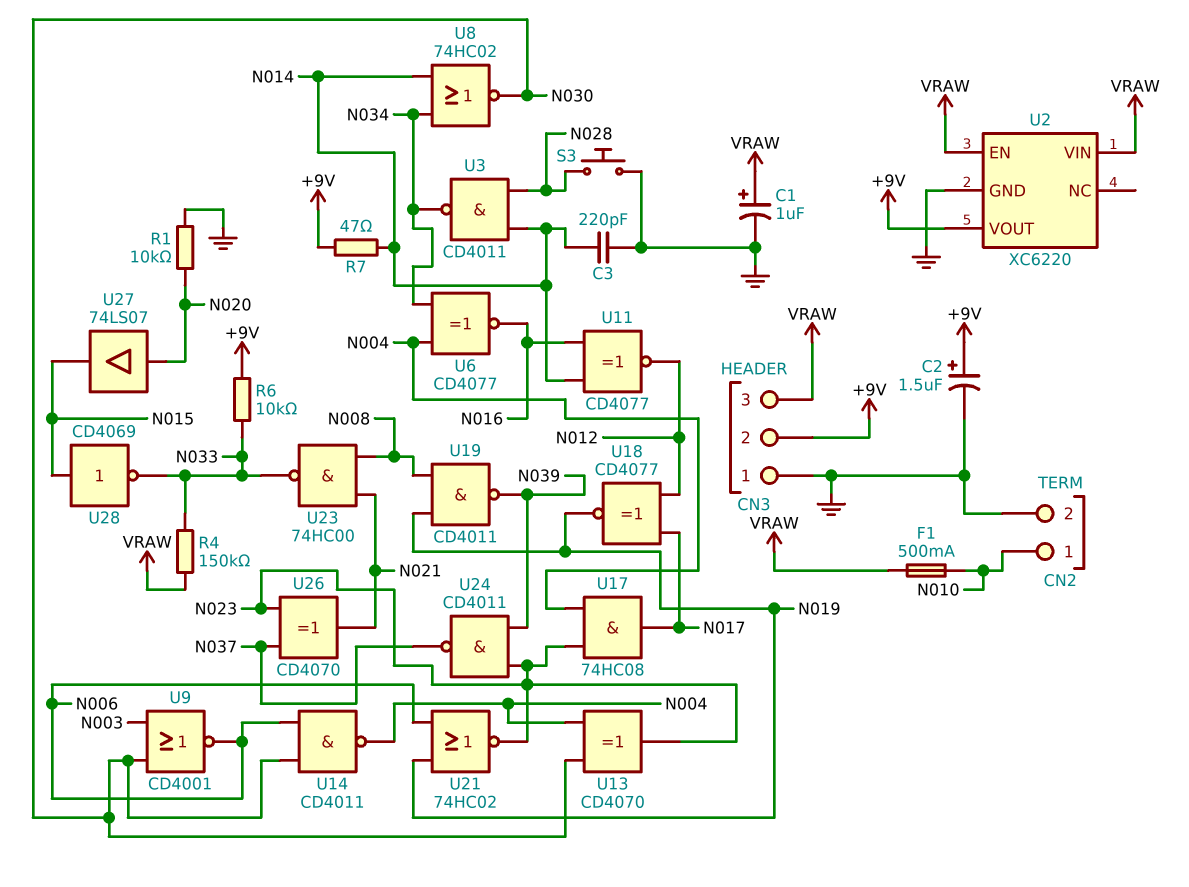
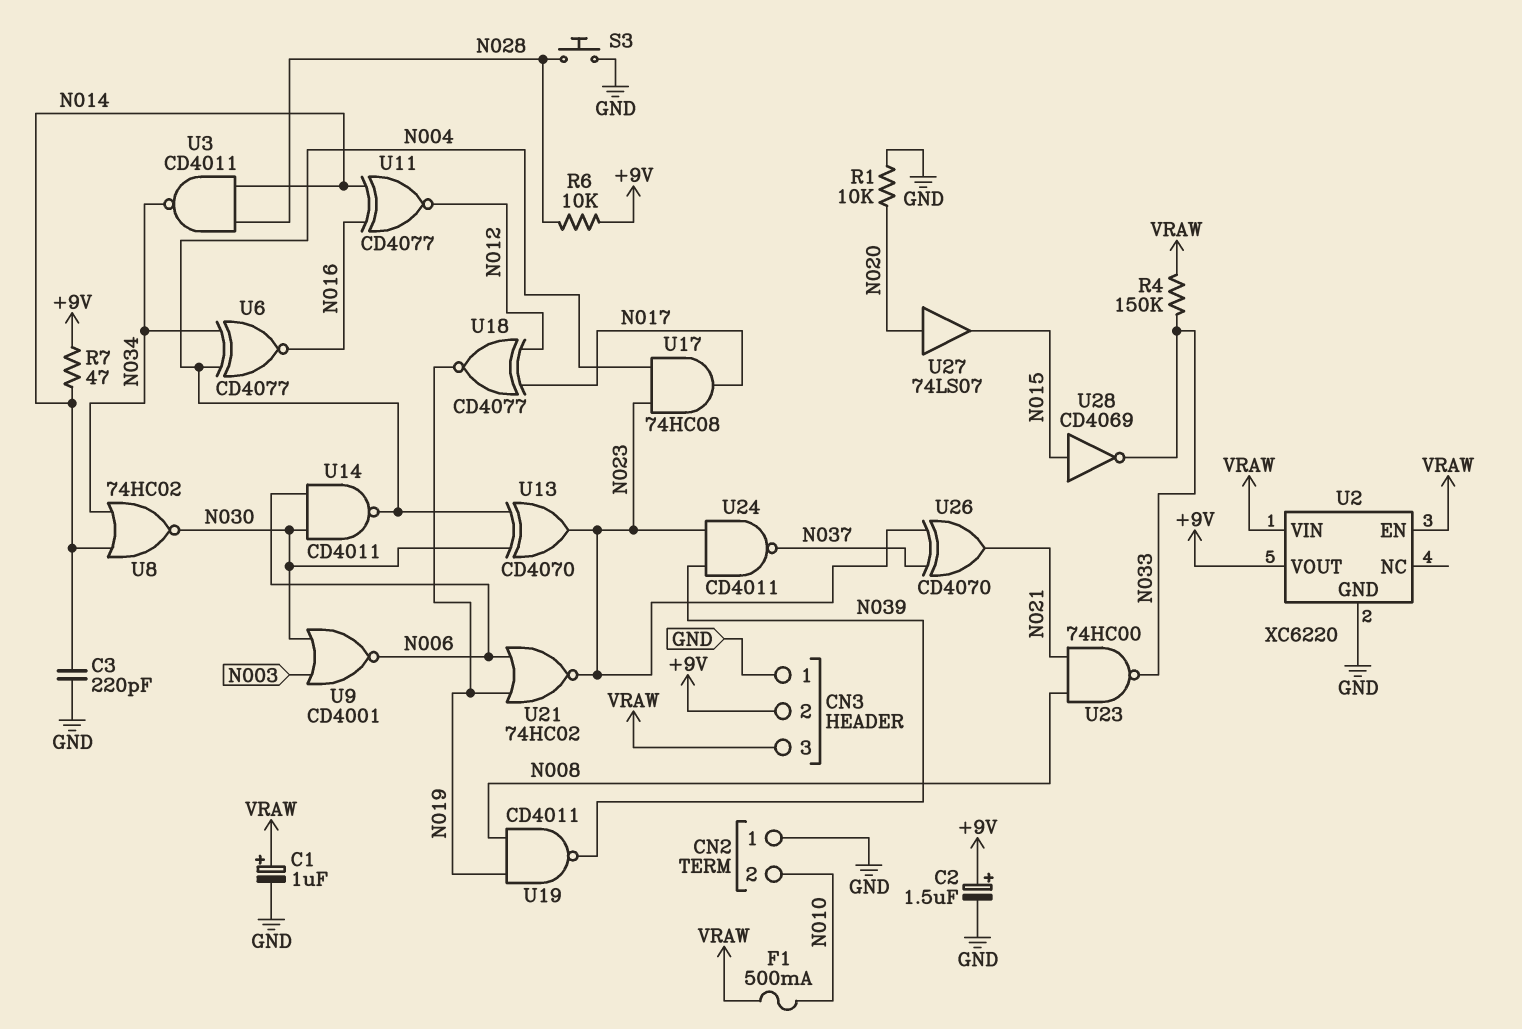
CN2 pin 1: N010 -> GND
CN2 pin 2: GND -> N010
R6: 10k (+9V, N033) -> 10k (+9V, N028)

